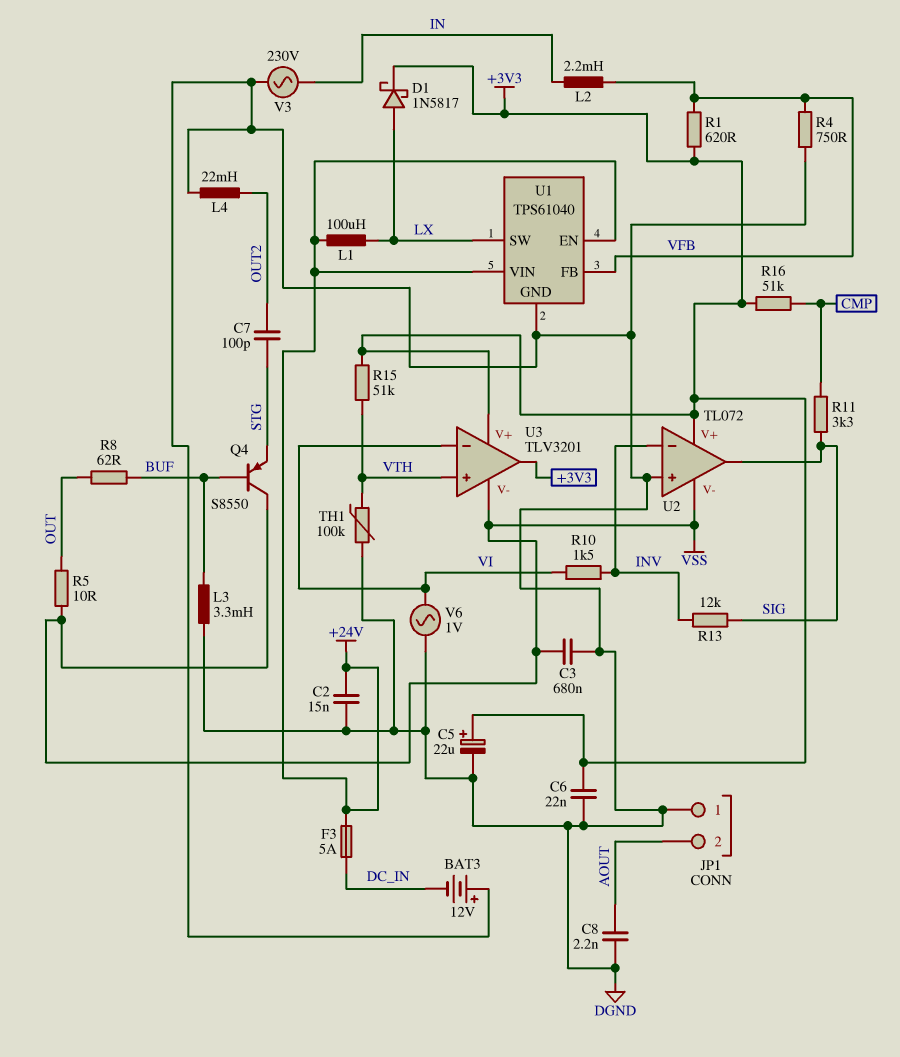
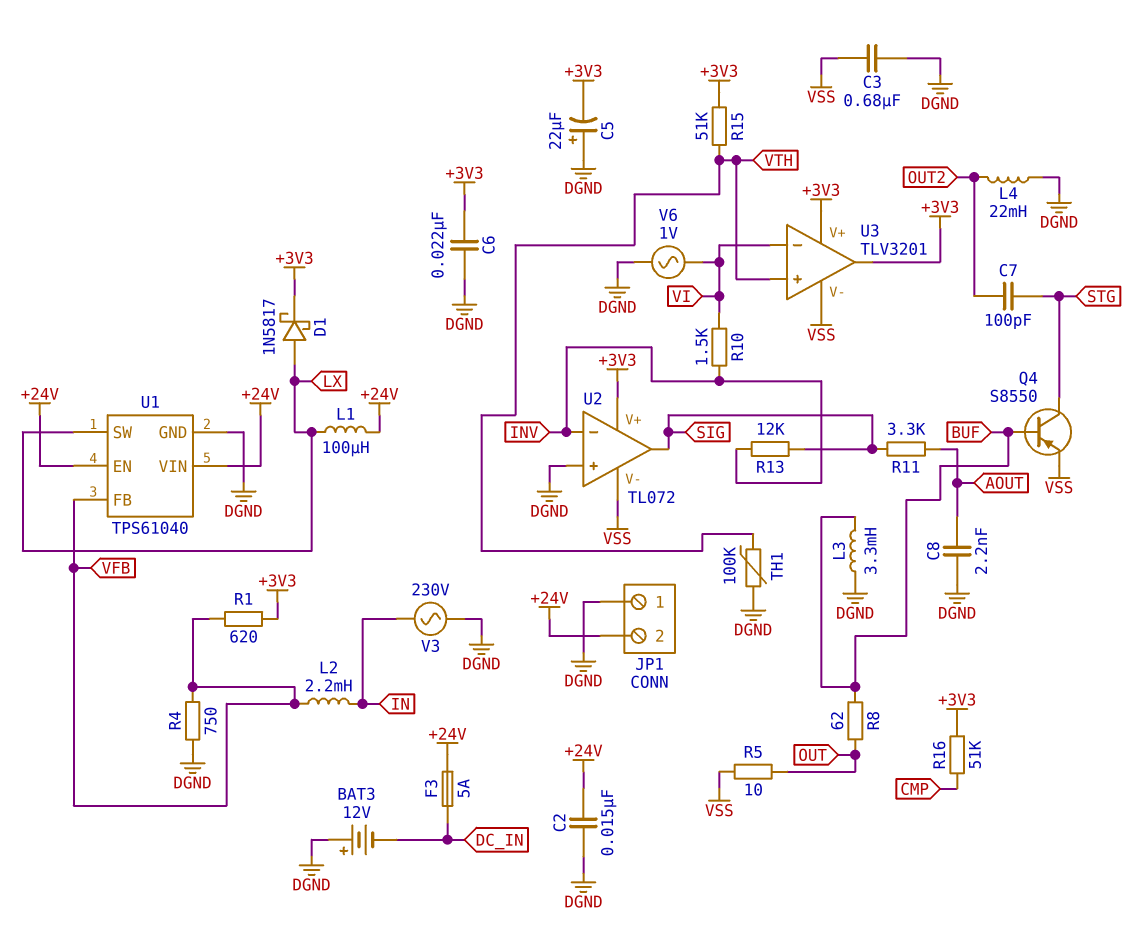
C5: 22uF (plus +3V3, minus DGND) -> 22uF (plus DGND, minus +3V3)
JP1 pin 2: AOUT -> +24V
Q4: PNP S8550 (B BUF, C VSS, E STG) -> PNP S8550 (B BUF, C STG, E VSS)
R11: 3.3k (CMP, SIG) -> 3.3k (AOUT, SIG)

